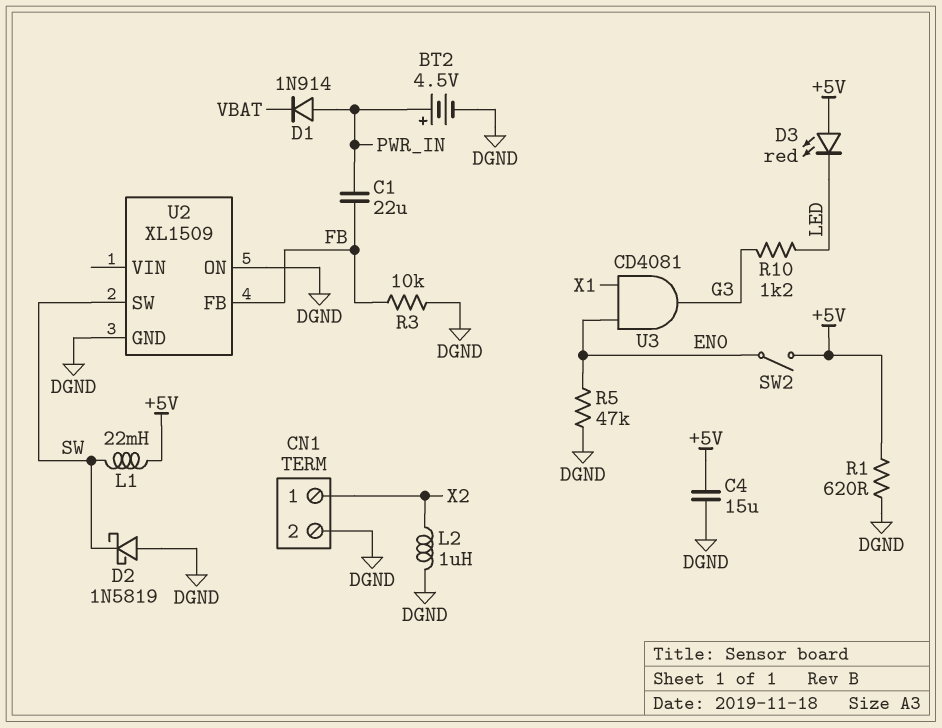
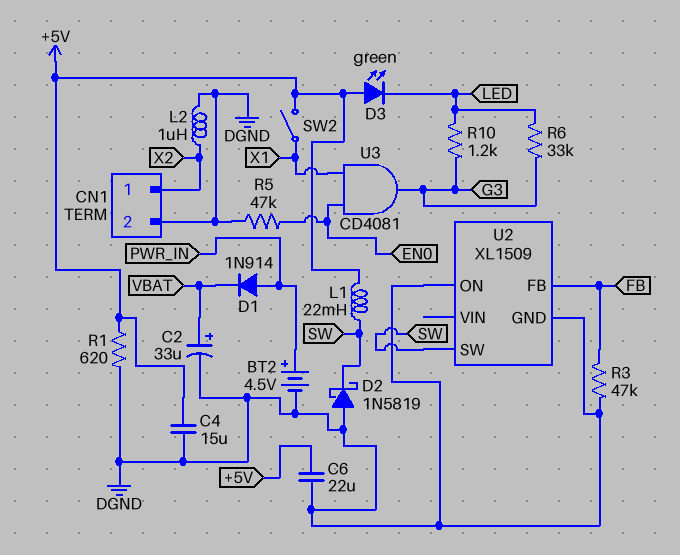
C1: 22uF (FB, PWR_IN) -> none
C2: none -> 33uF (plus VBAT, minus DGND)
C6: none -> 22uF (+5V, DGND)
D3: LED red (A +5V, K LED) -> LED green (A +5V, K LED)
R3: 10k (DGND, FB) -> 47k (DGND, FB)
R6: none -> 33k (G3, LED)
SW2: switch (+5V, EN0) -> switch (+5V, X1)

